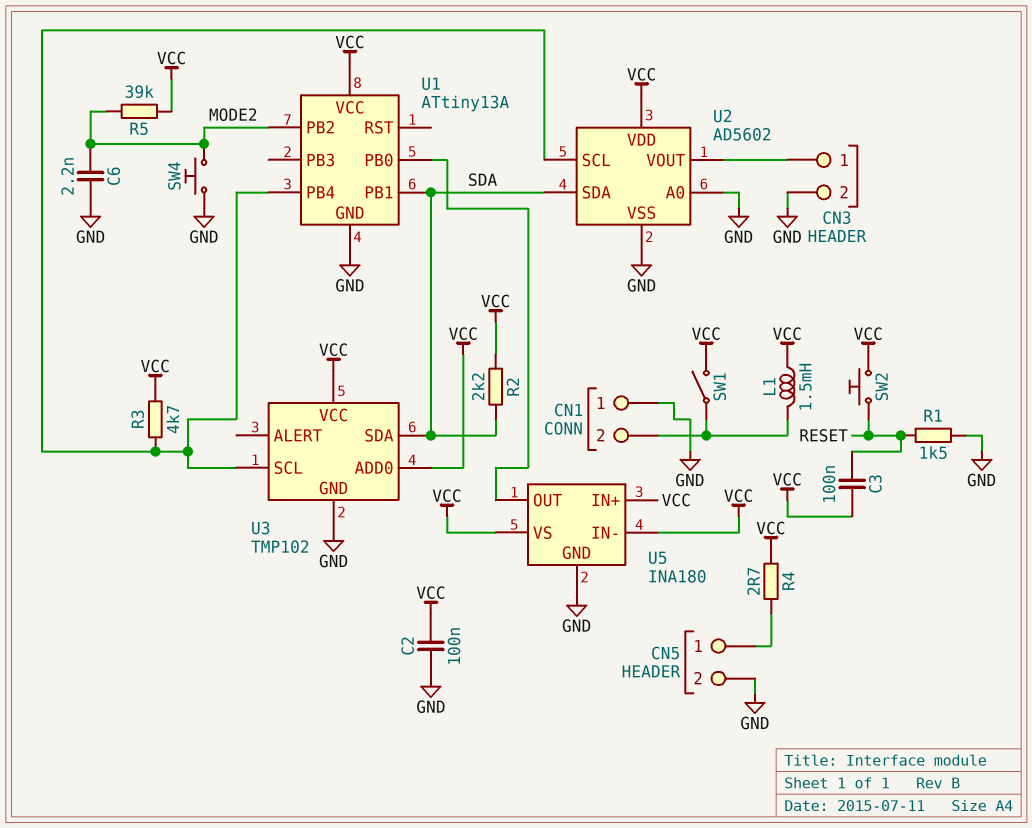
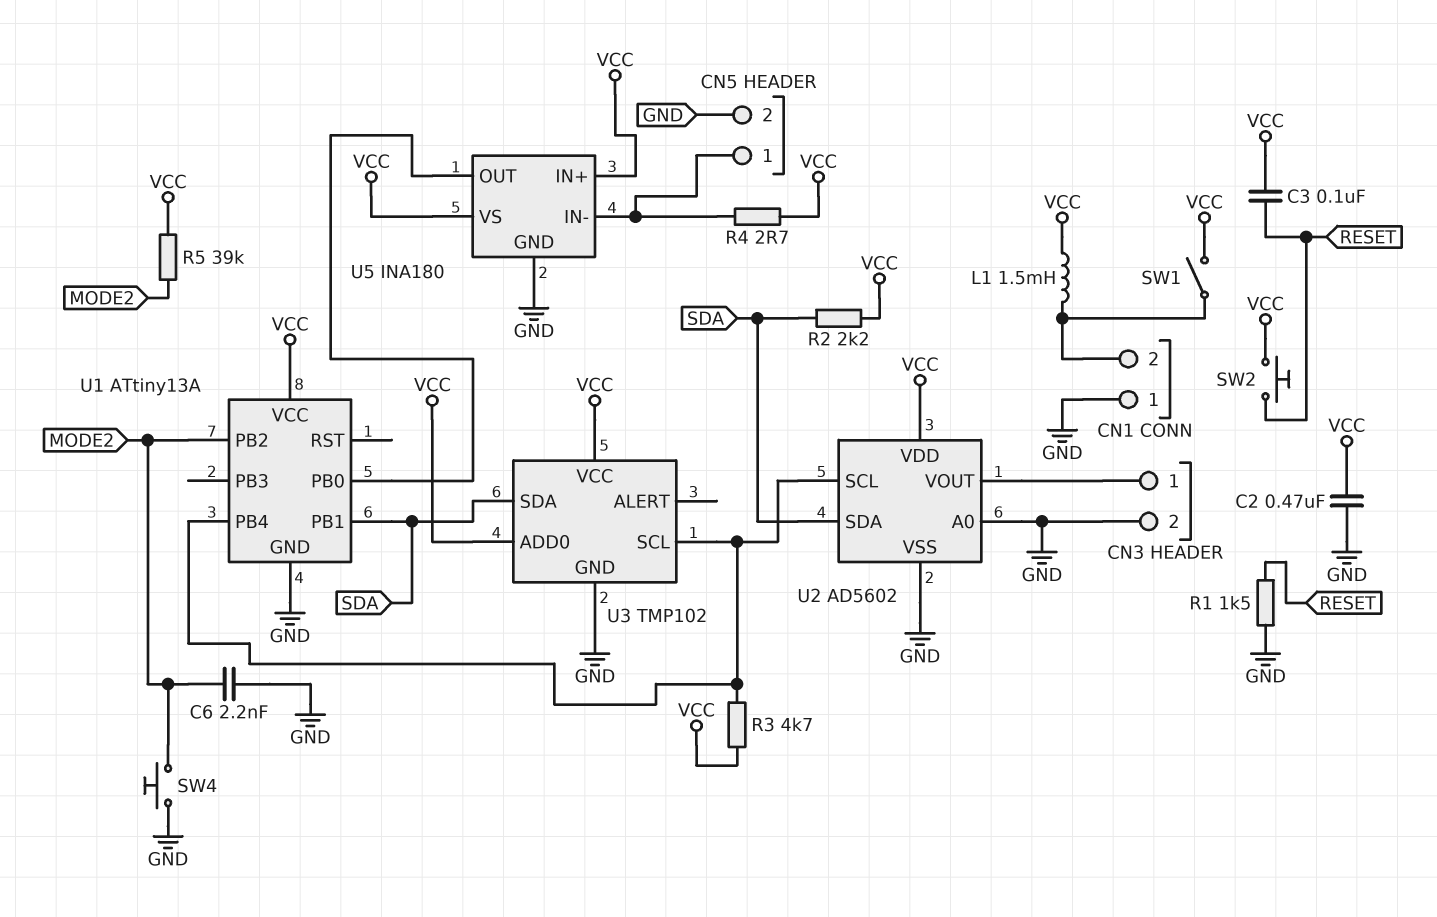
C2: 100nF (GND, VCC) -> 470nF (GND, VCC)
U5 pin IN-: VCC -> CN5/1

